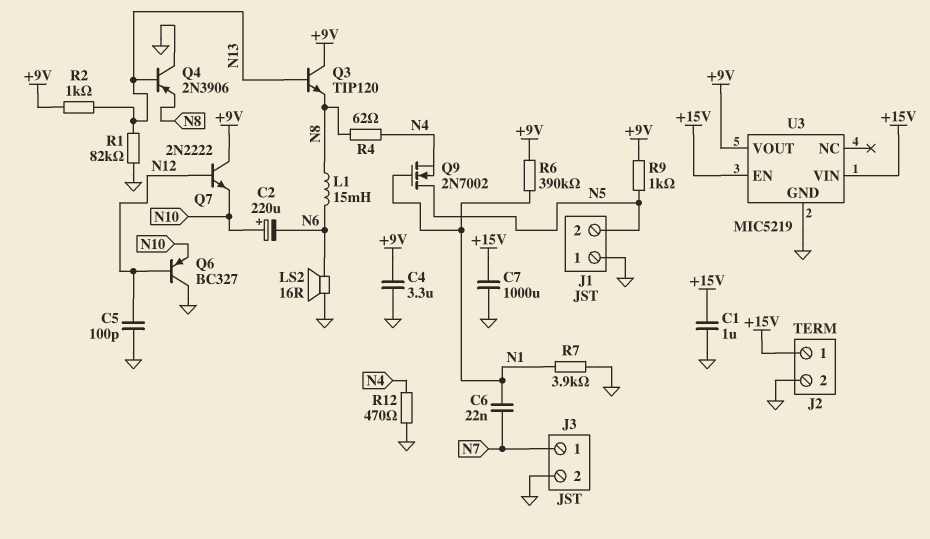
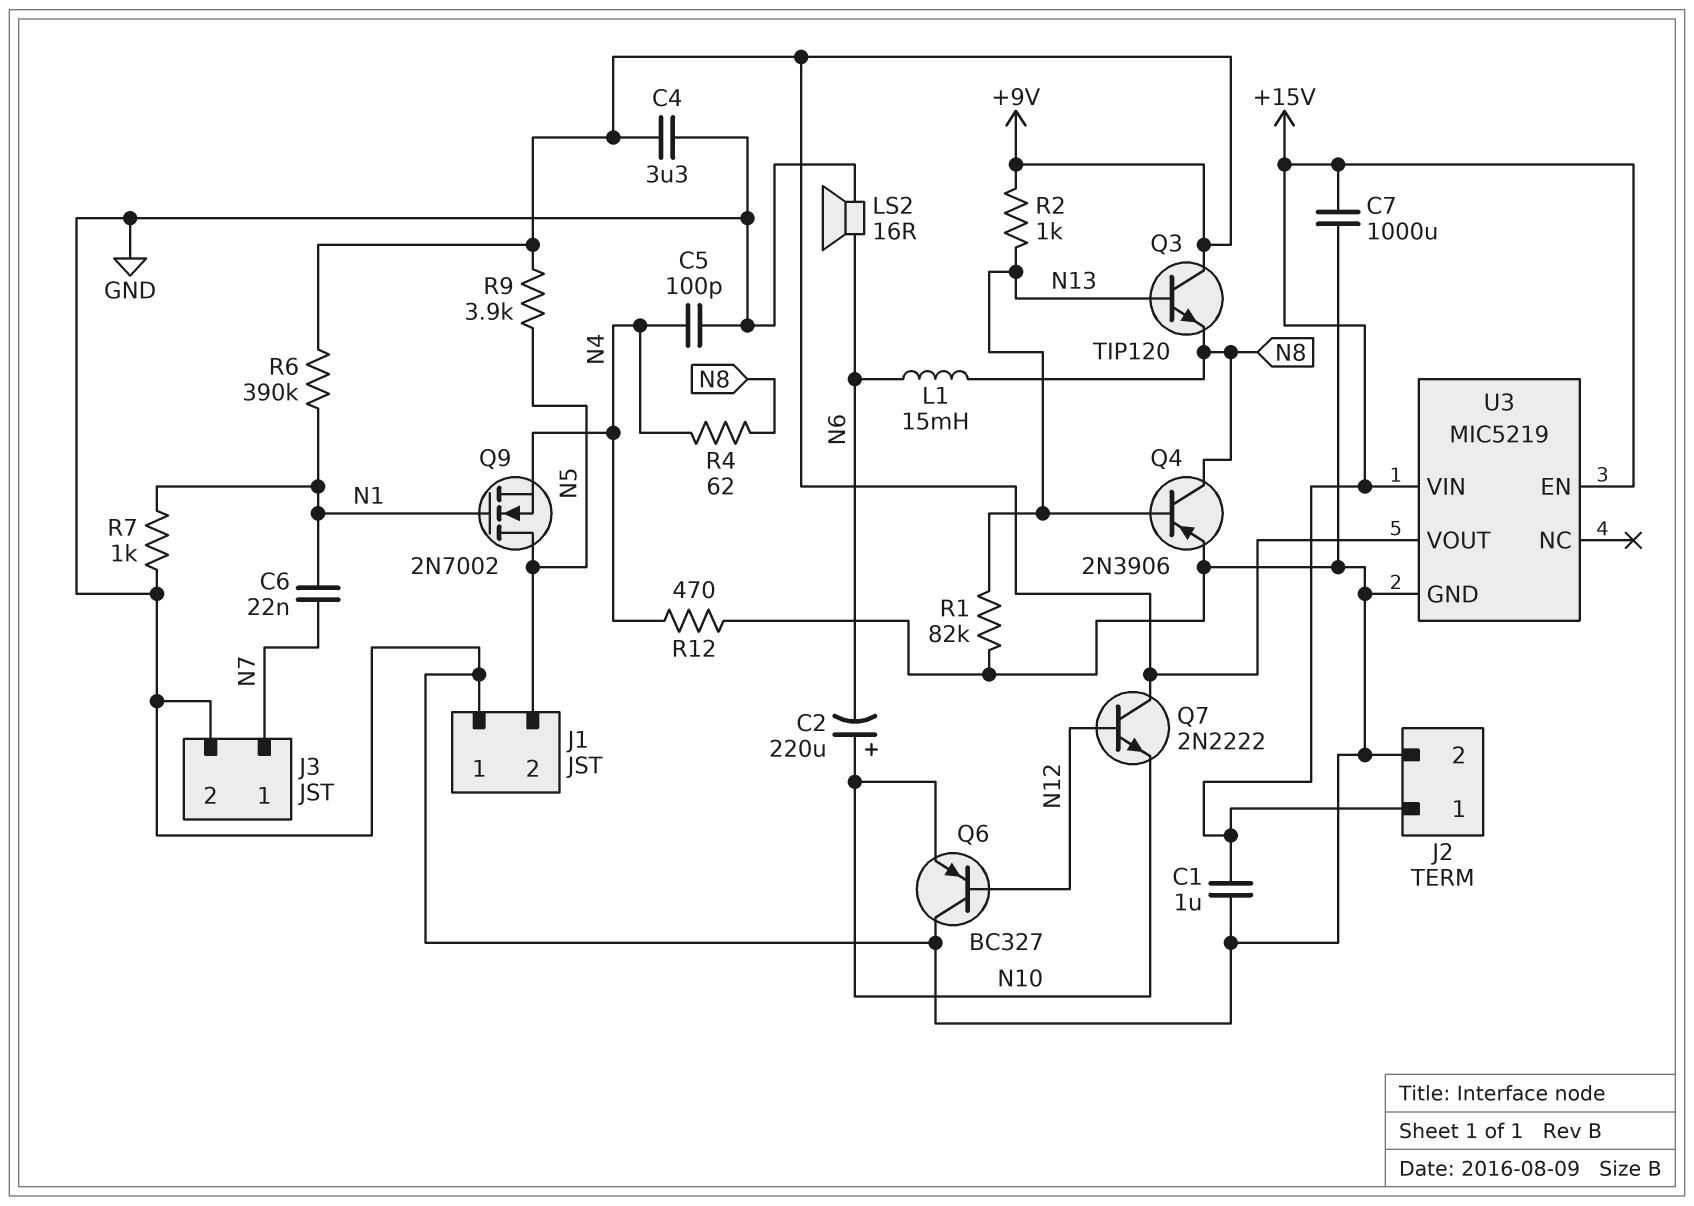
C5: 100pF (GND, N12) -> 100pF (GND, N4)
Q4: PNP 2N3906 (B N13, C GND, E N8) -> PNP 2N3906 (B N13, C N8, E GND)
R7: 3.9k (GND, N1) -> 1k (GND, N1)
R9: 1k (+9V, N5) -> 3.9k (+9V, N5)

